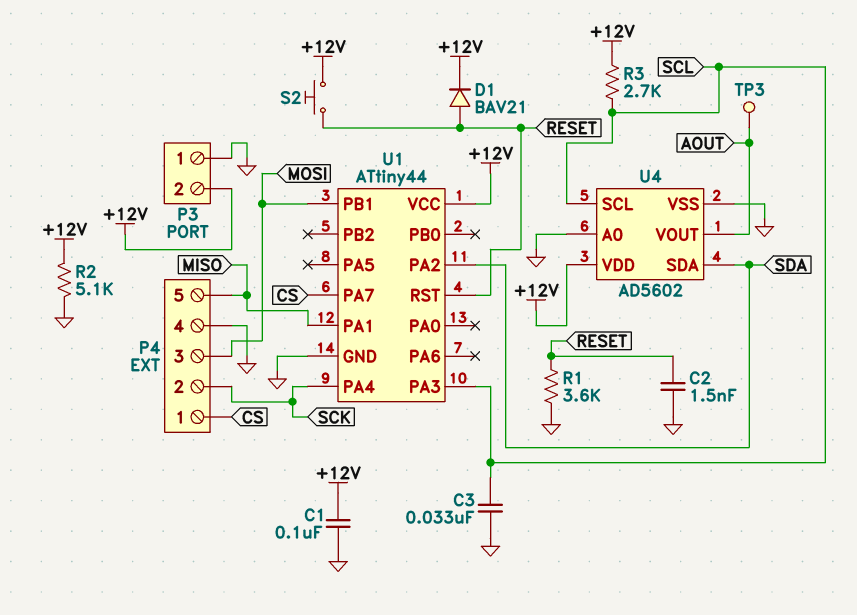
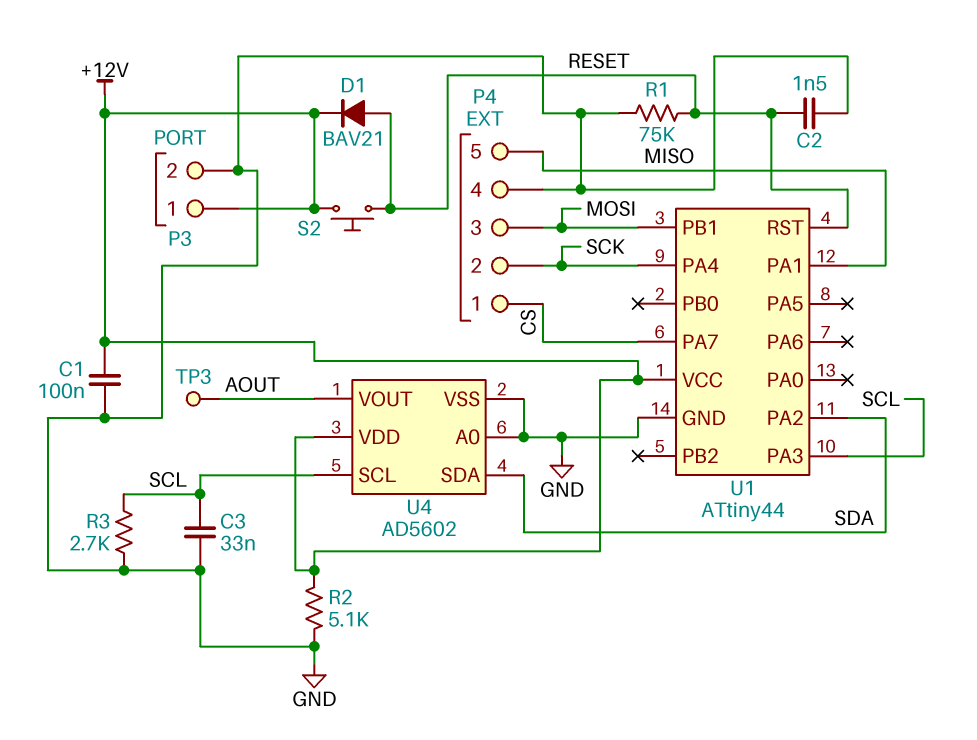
P3 pin 1: GND -> +12V
P3 pin 2: +12V -> GND
R1: 3.6k (GND, RESET) -> 75k (GND, RESET)
R3: 2.7k (+12V, SCL) -> 2.7k (GND, SCL)

